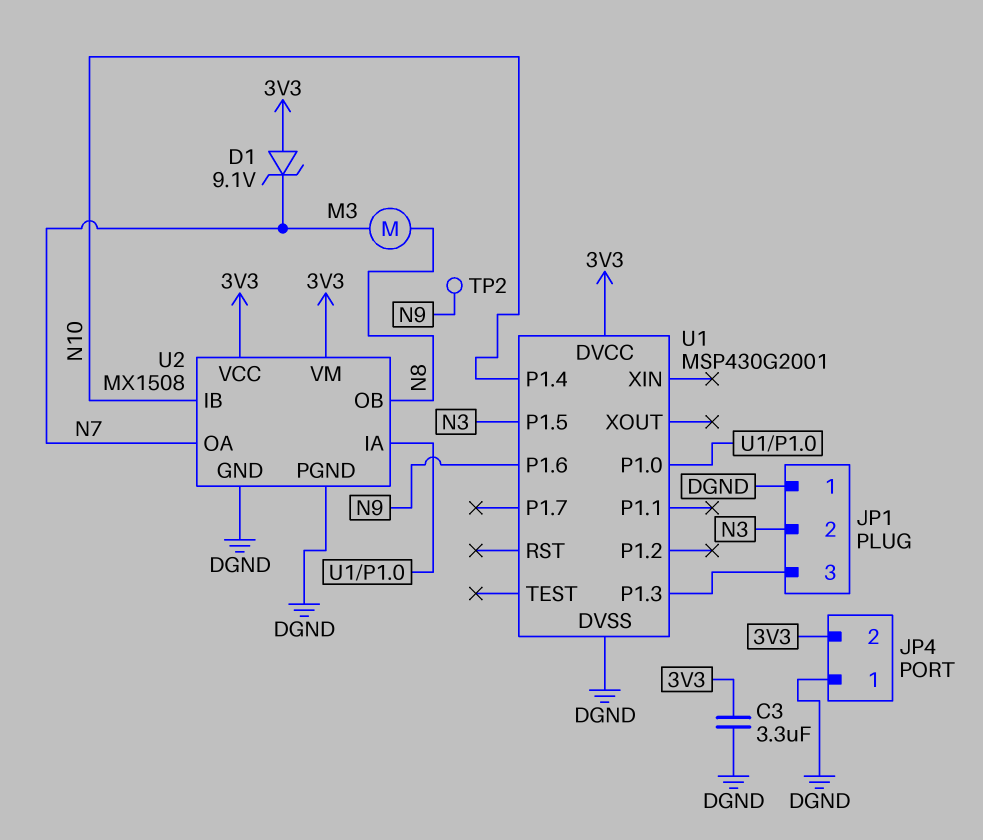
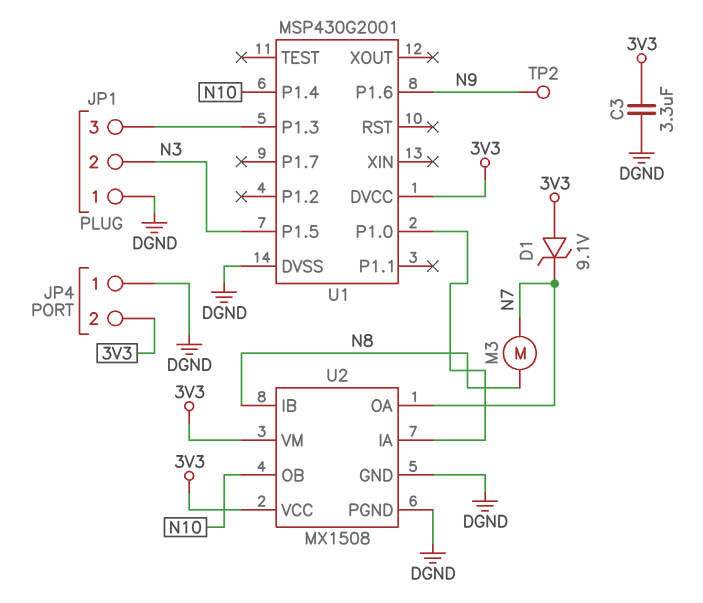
U2 pin IB: N10 -> N8
U2 pin OB: N8 -> N10

